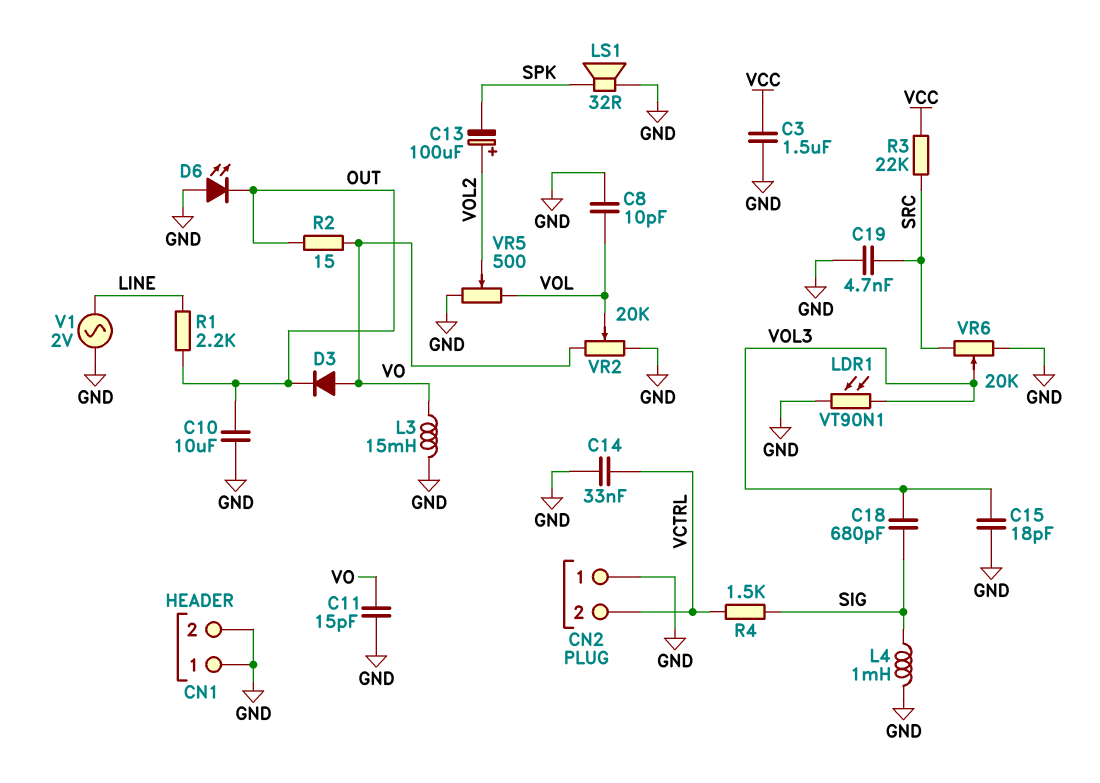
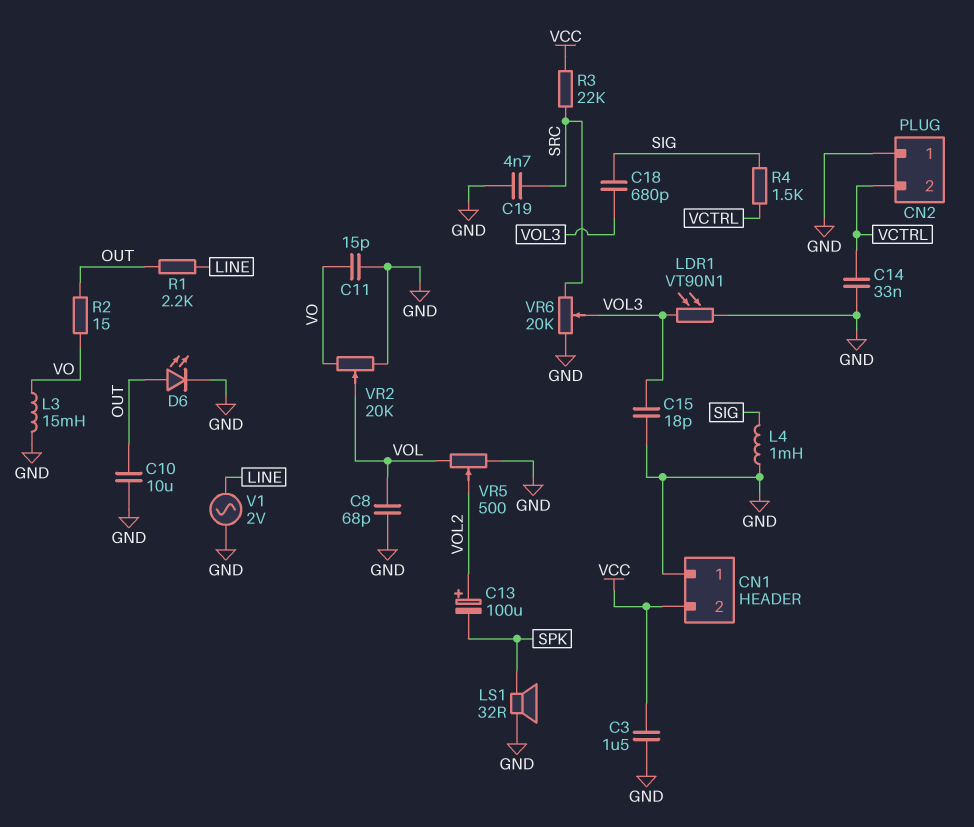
C8: 10pF (GND, VOL) -> 68pF (GND, VOL)
CN1 pin 2: GND -> VCC
D3: diode (A VO, K OUT) -> none
D6: LED (A GND, K OUT) -> LED (A OUT, K GND)

